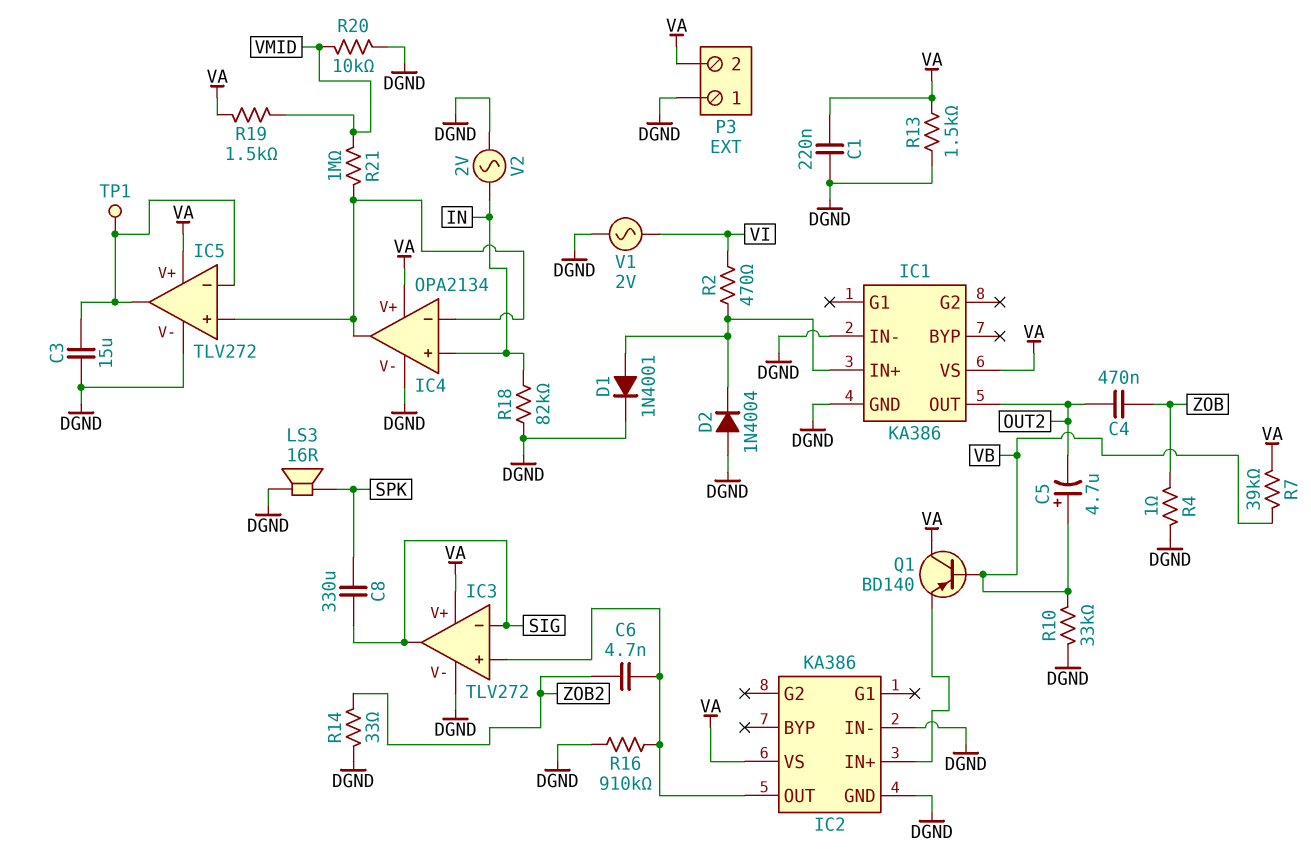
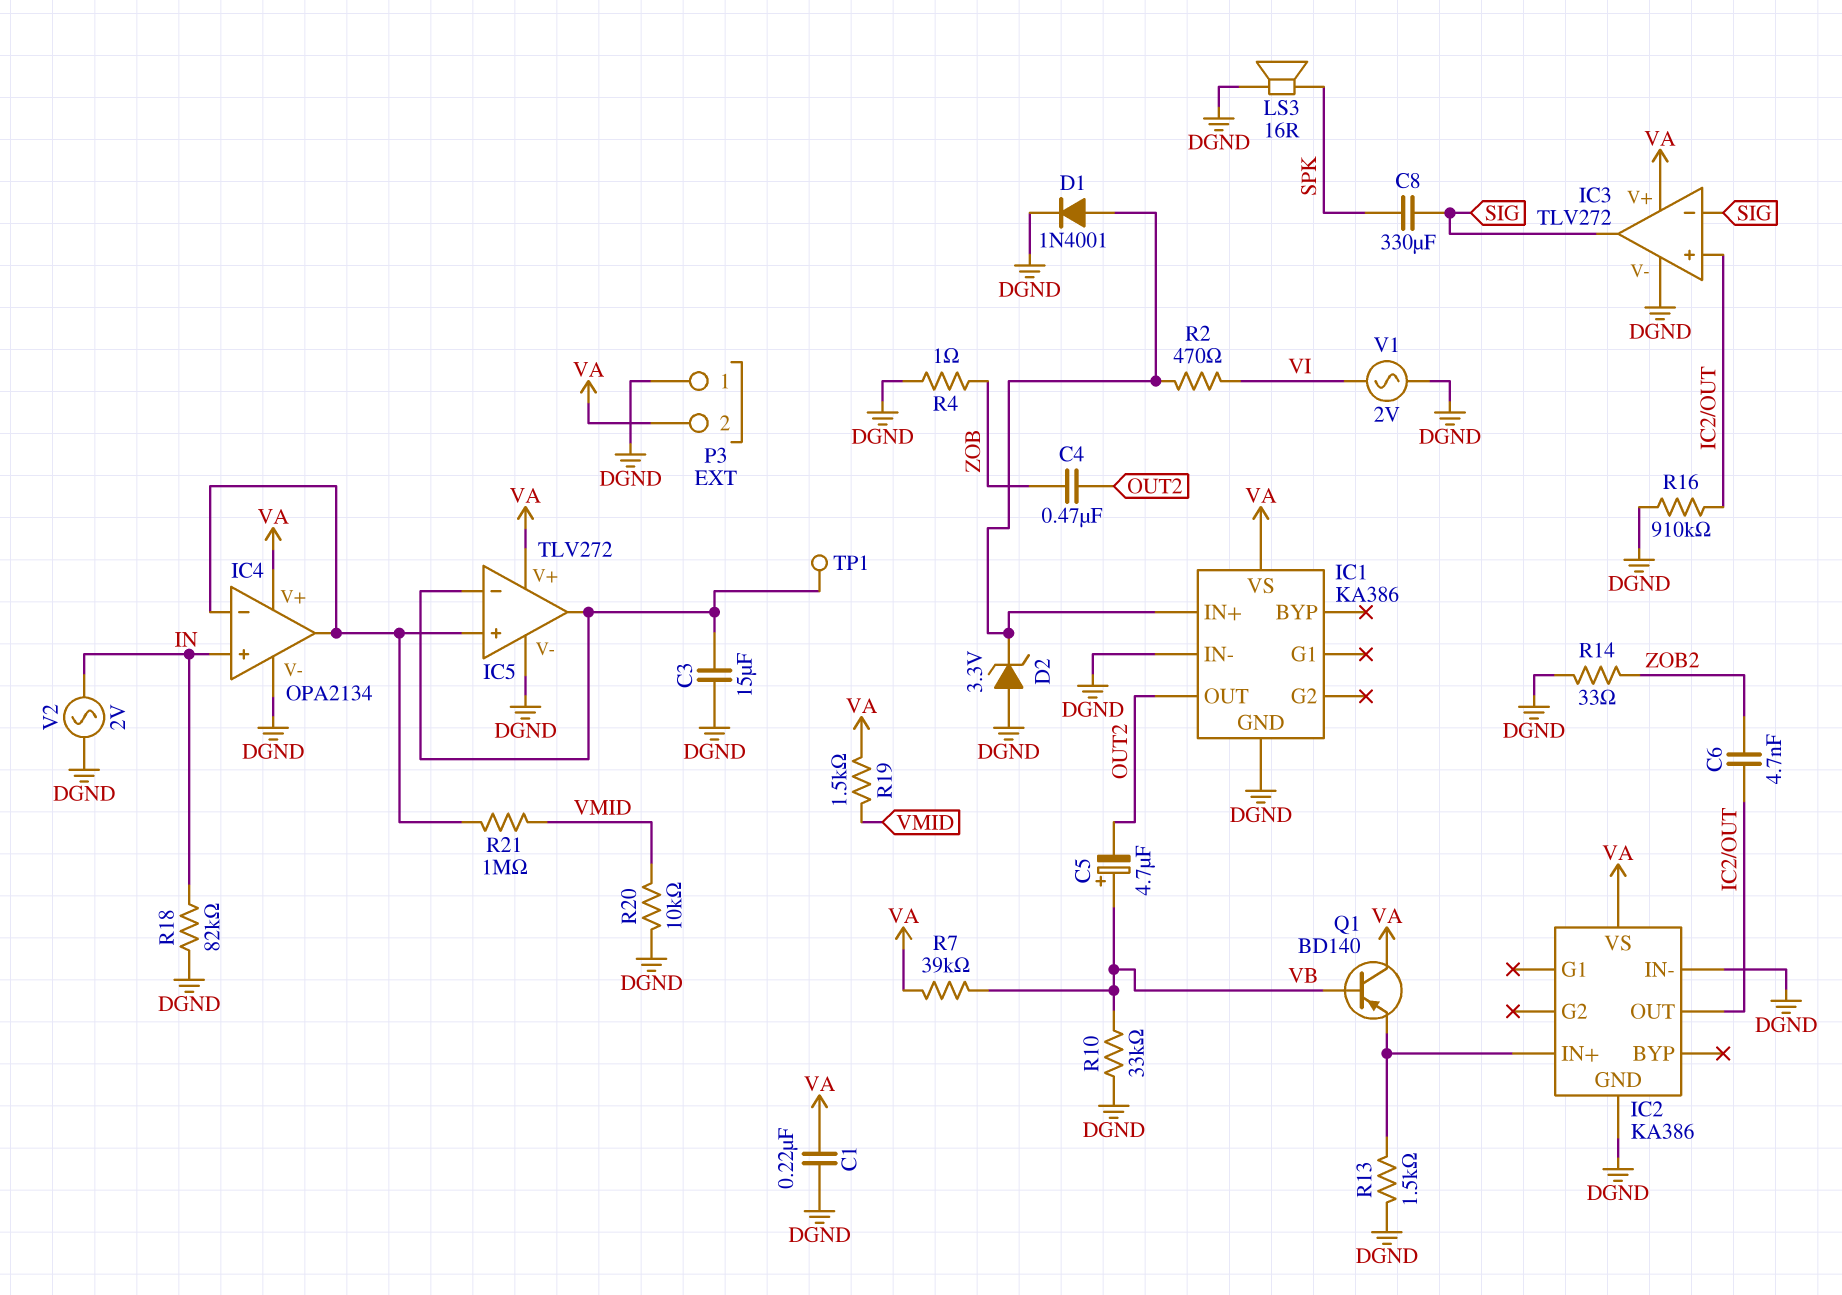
D2: diode 1N4004 (A DGND, K IC1/IN+) -> zener 3.3V (A DGND, K IC1/IN+)
R13: 1.5k (DGND, VA) -> 1.5k (DGND, IC2/IN+)

